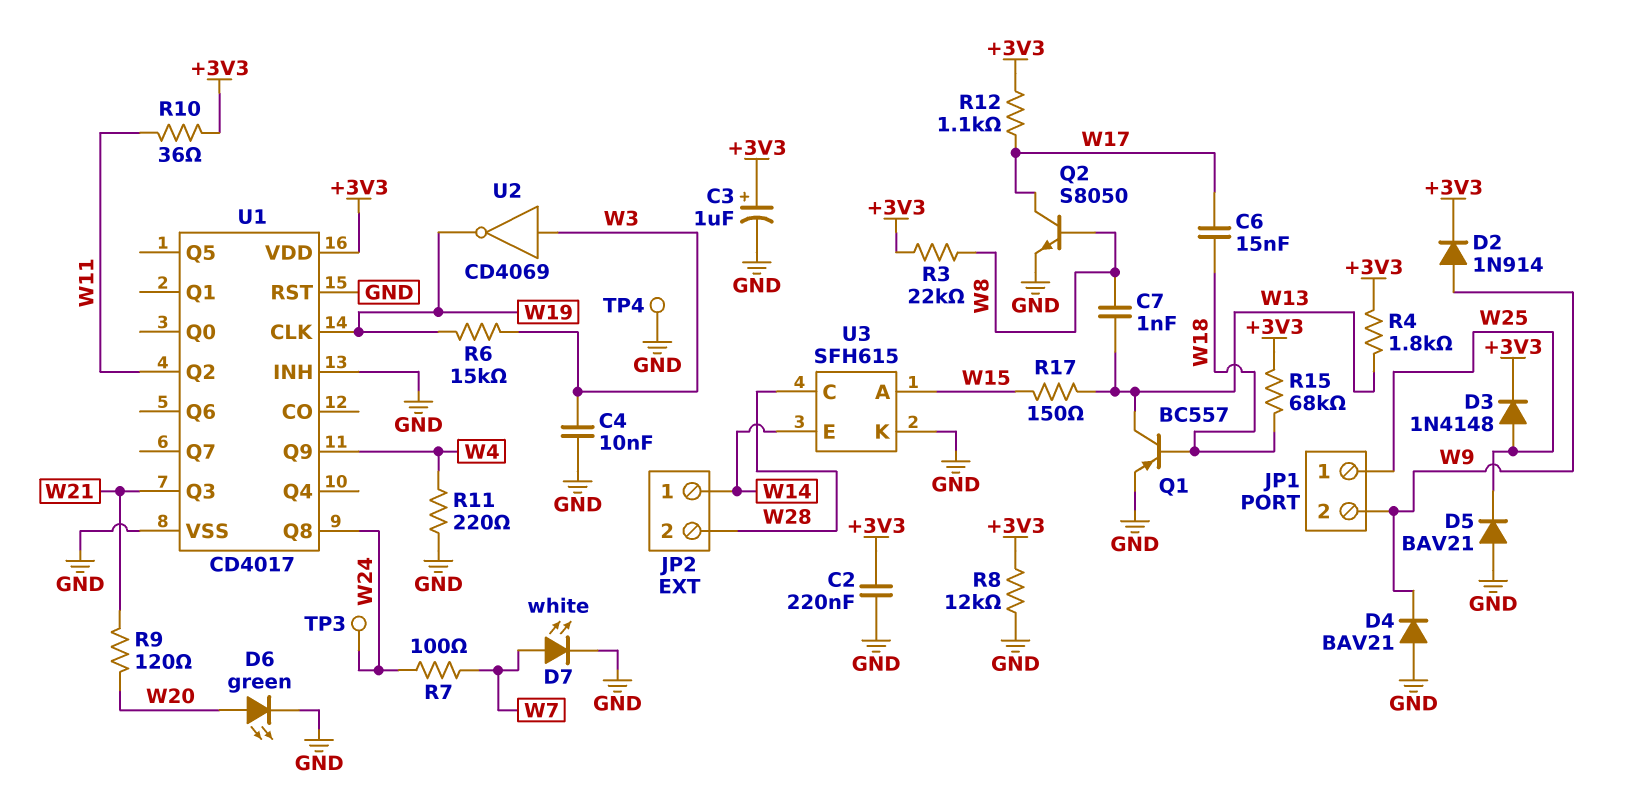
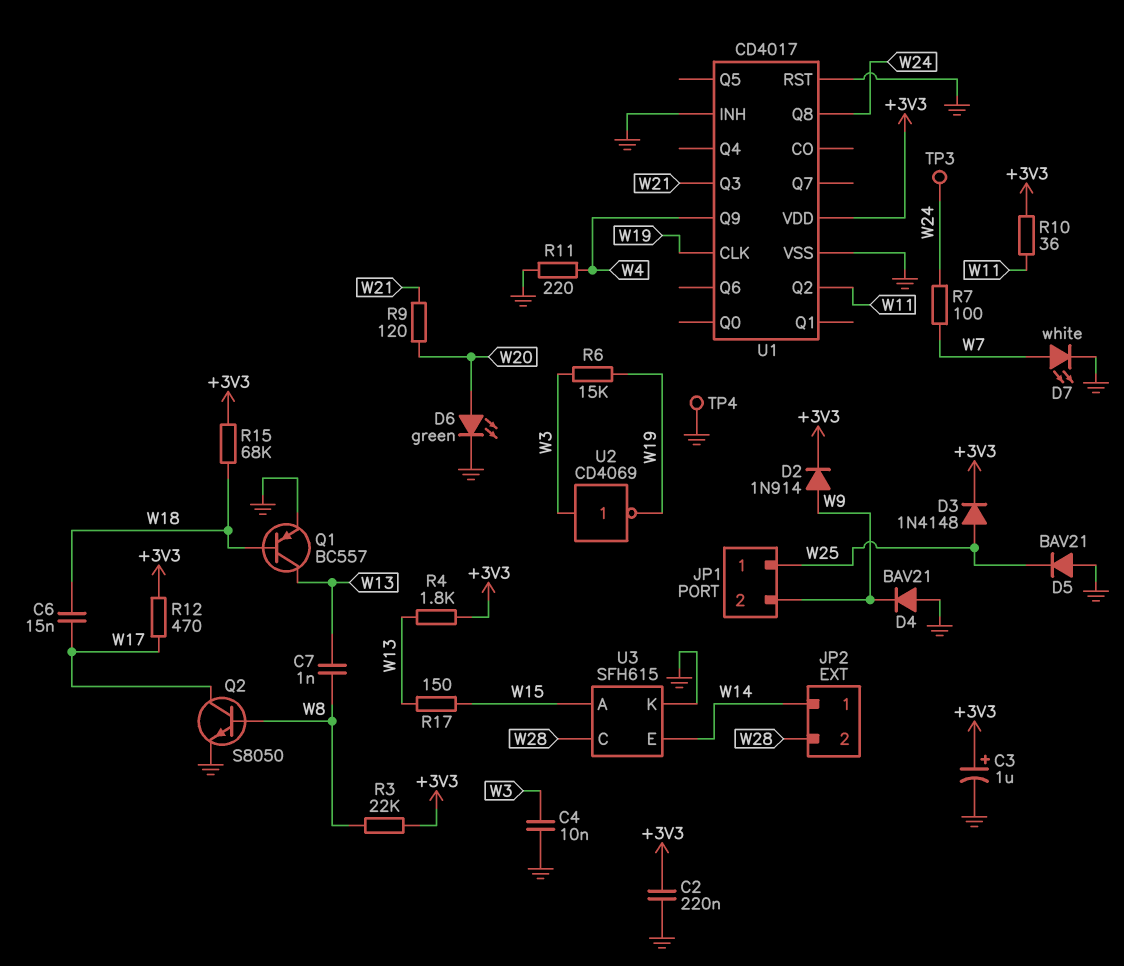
R8: 12k (+3V3, GND) -> none
R12: 1.1k (+3V3, W17) -> 470 (+3V3, W17)

